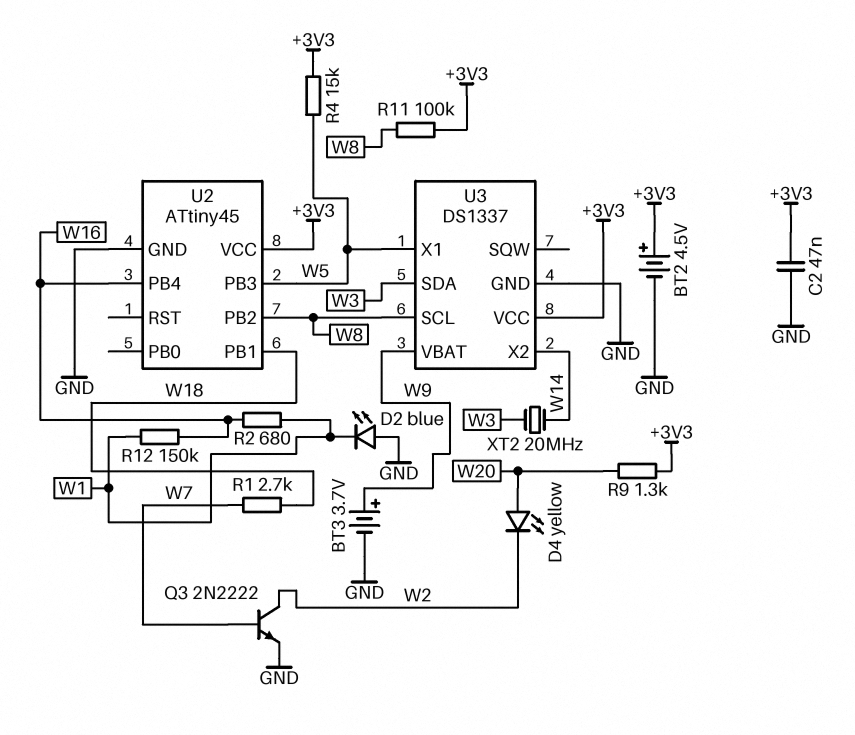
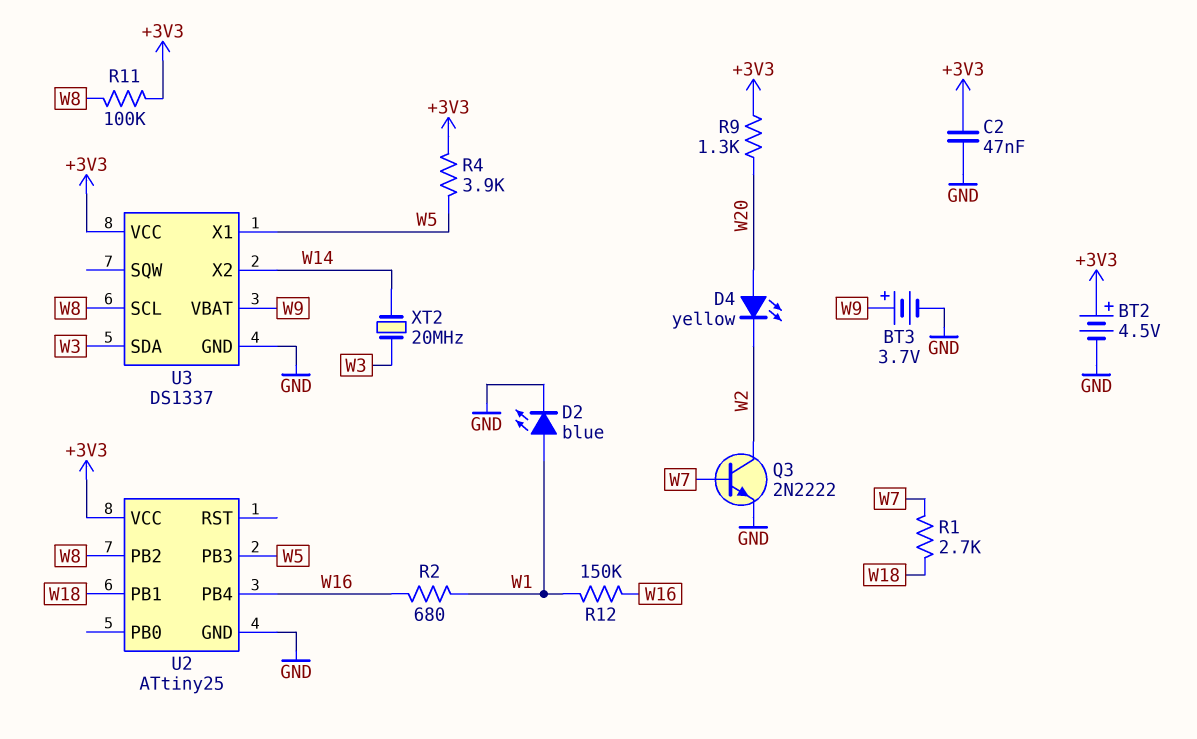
D2: LED blue (A GND, K W1) -> LED blue (A W1, K GND)
R4: 15k (+3V3, W5) -> 3.9k (+3V3, W5)
U2: ATtiny45 -> ATtiny25

